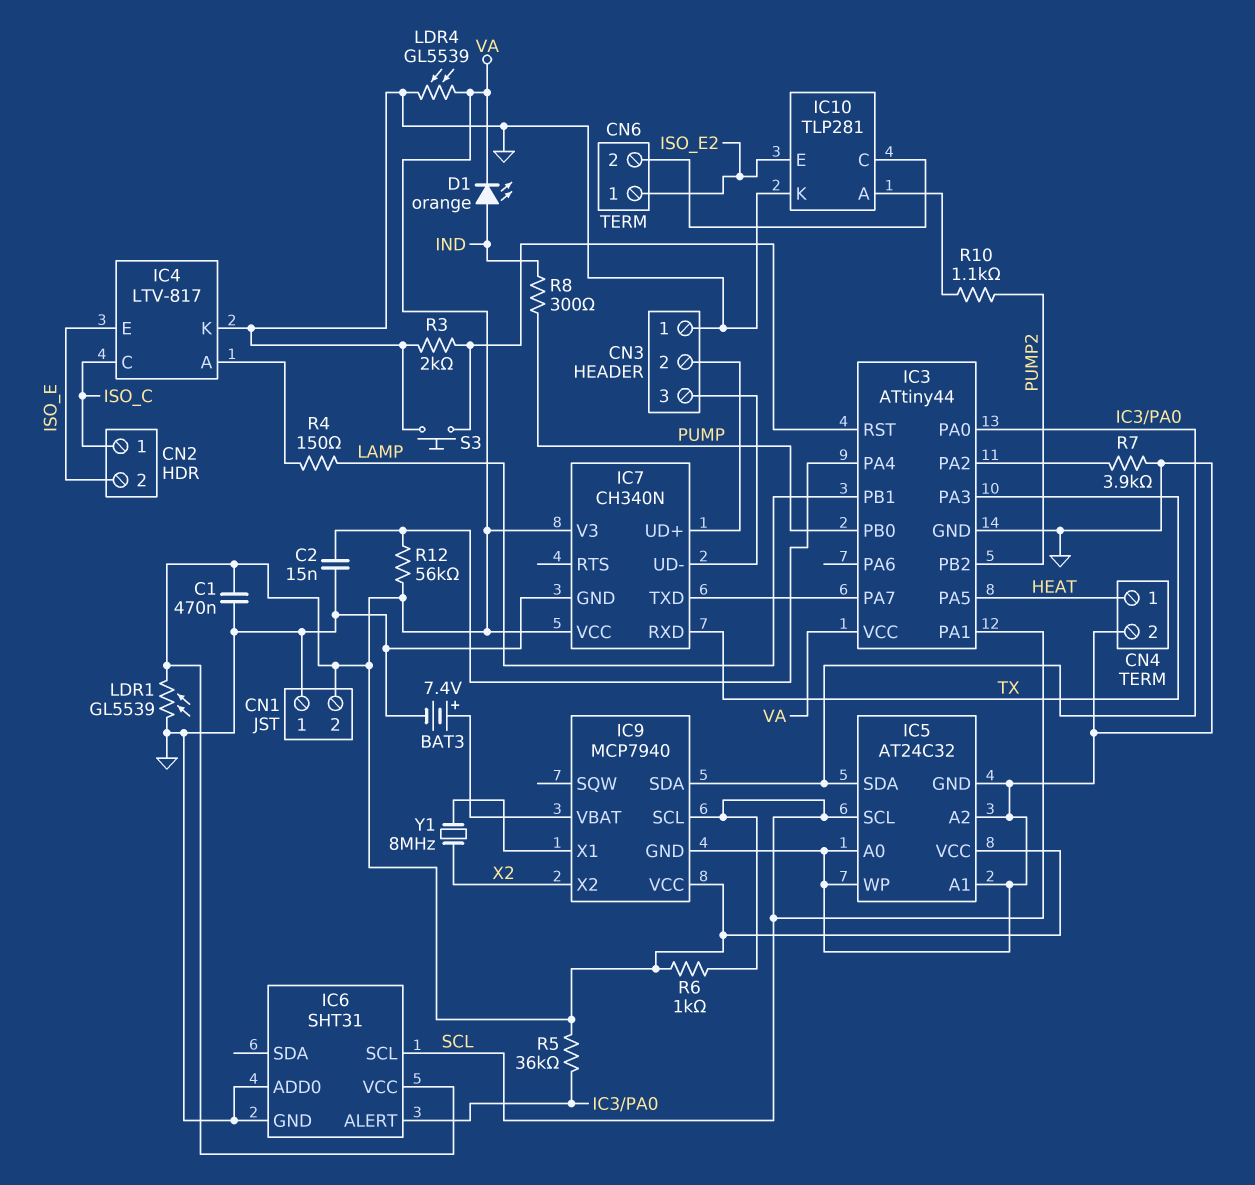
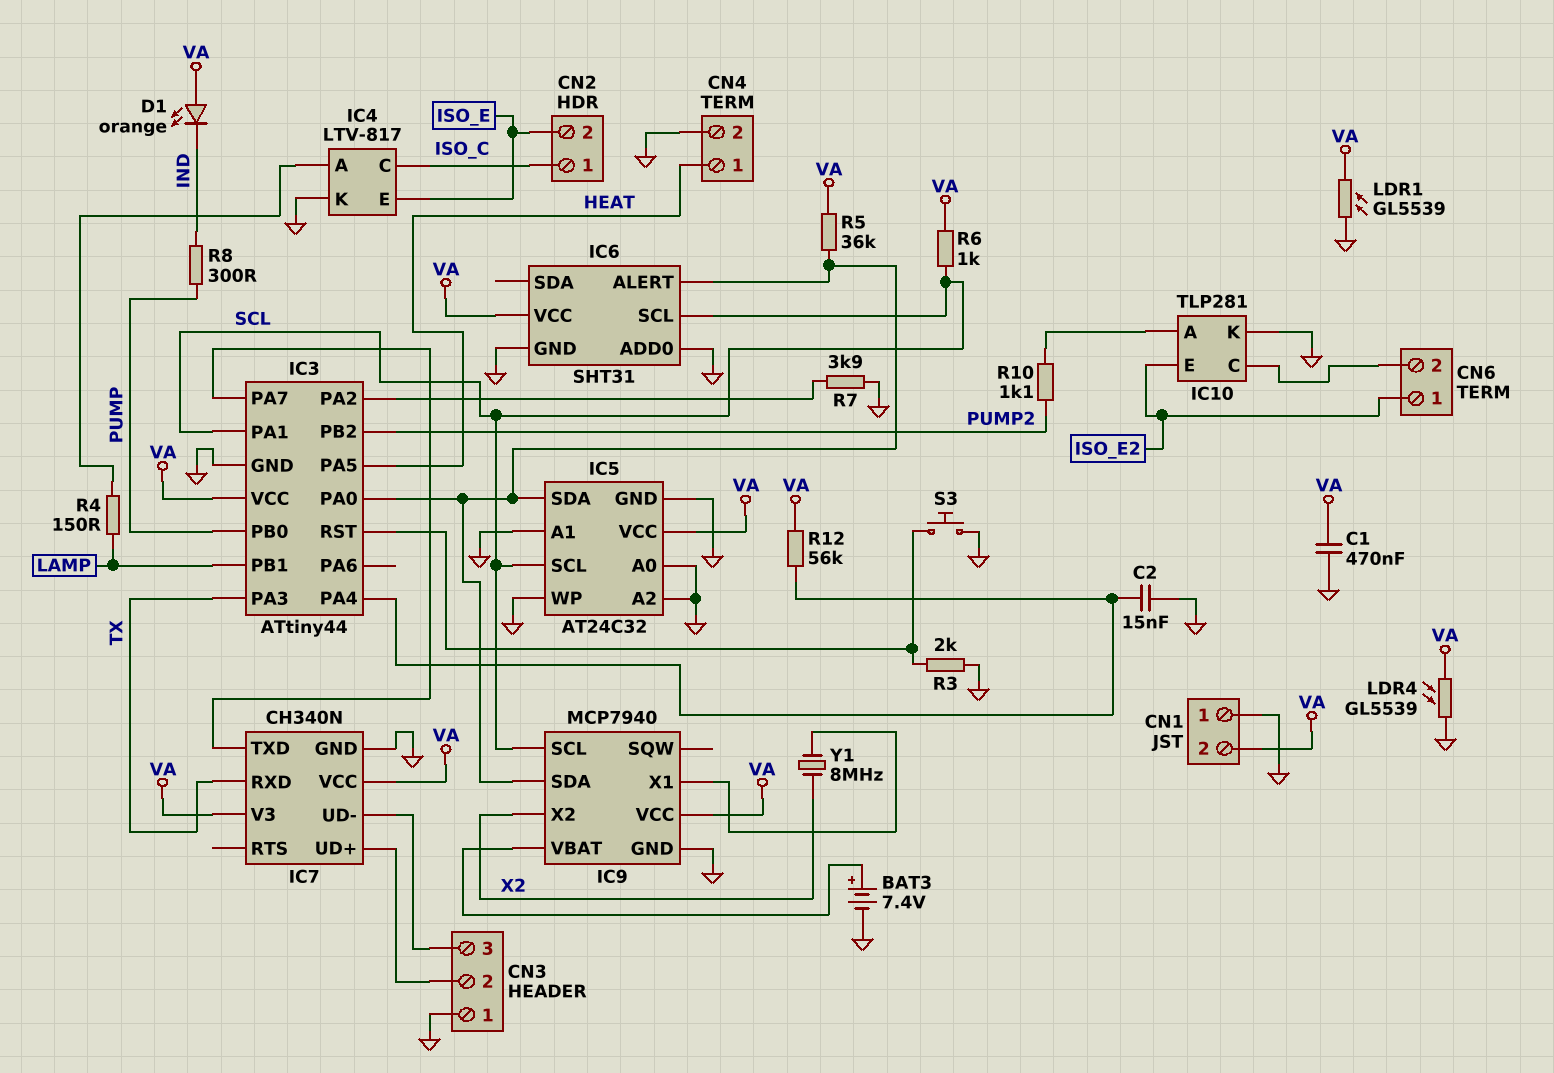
D1: LED orange (A IND, K VA) -> LED orange (A VA, K IND)

